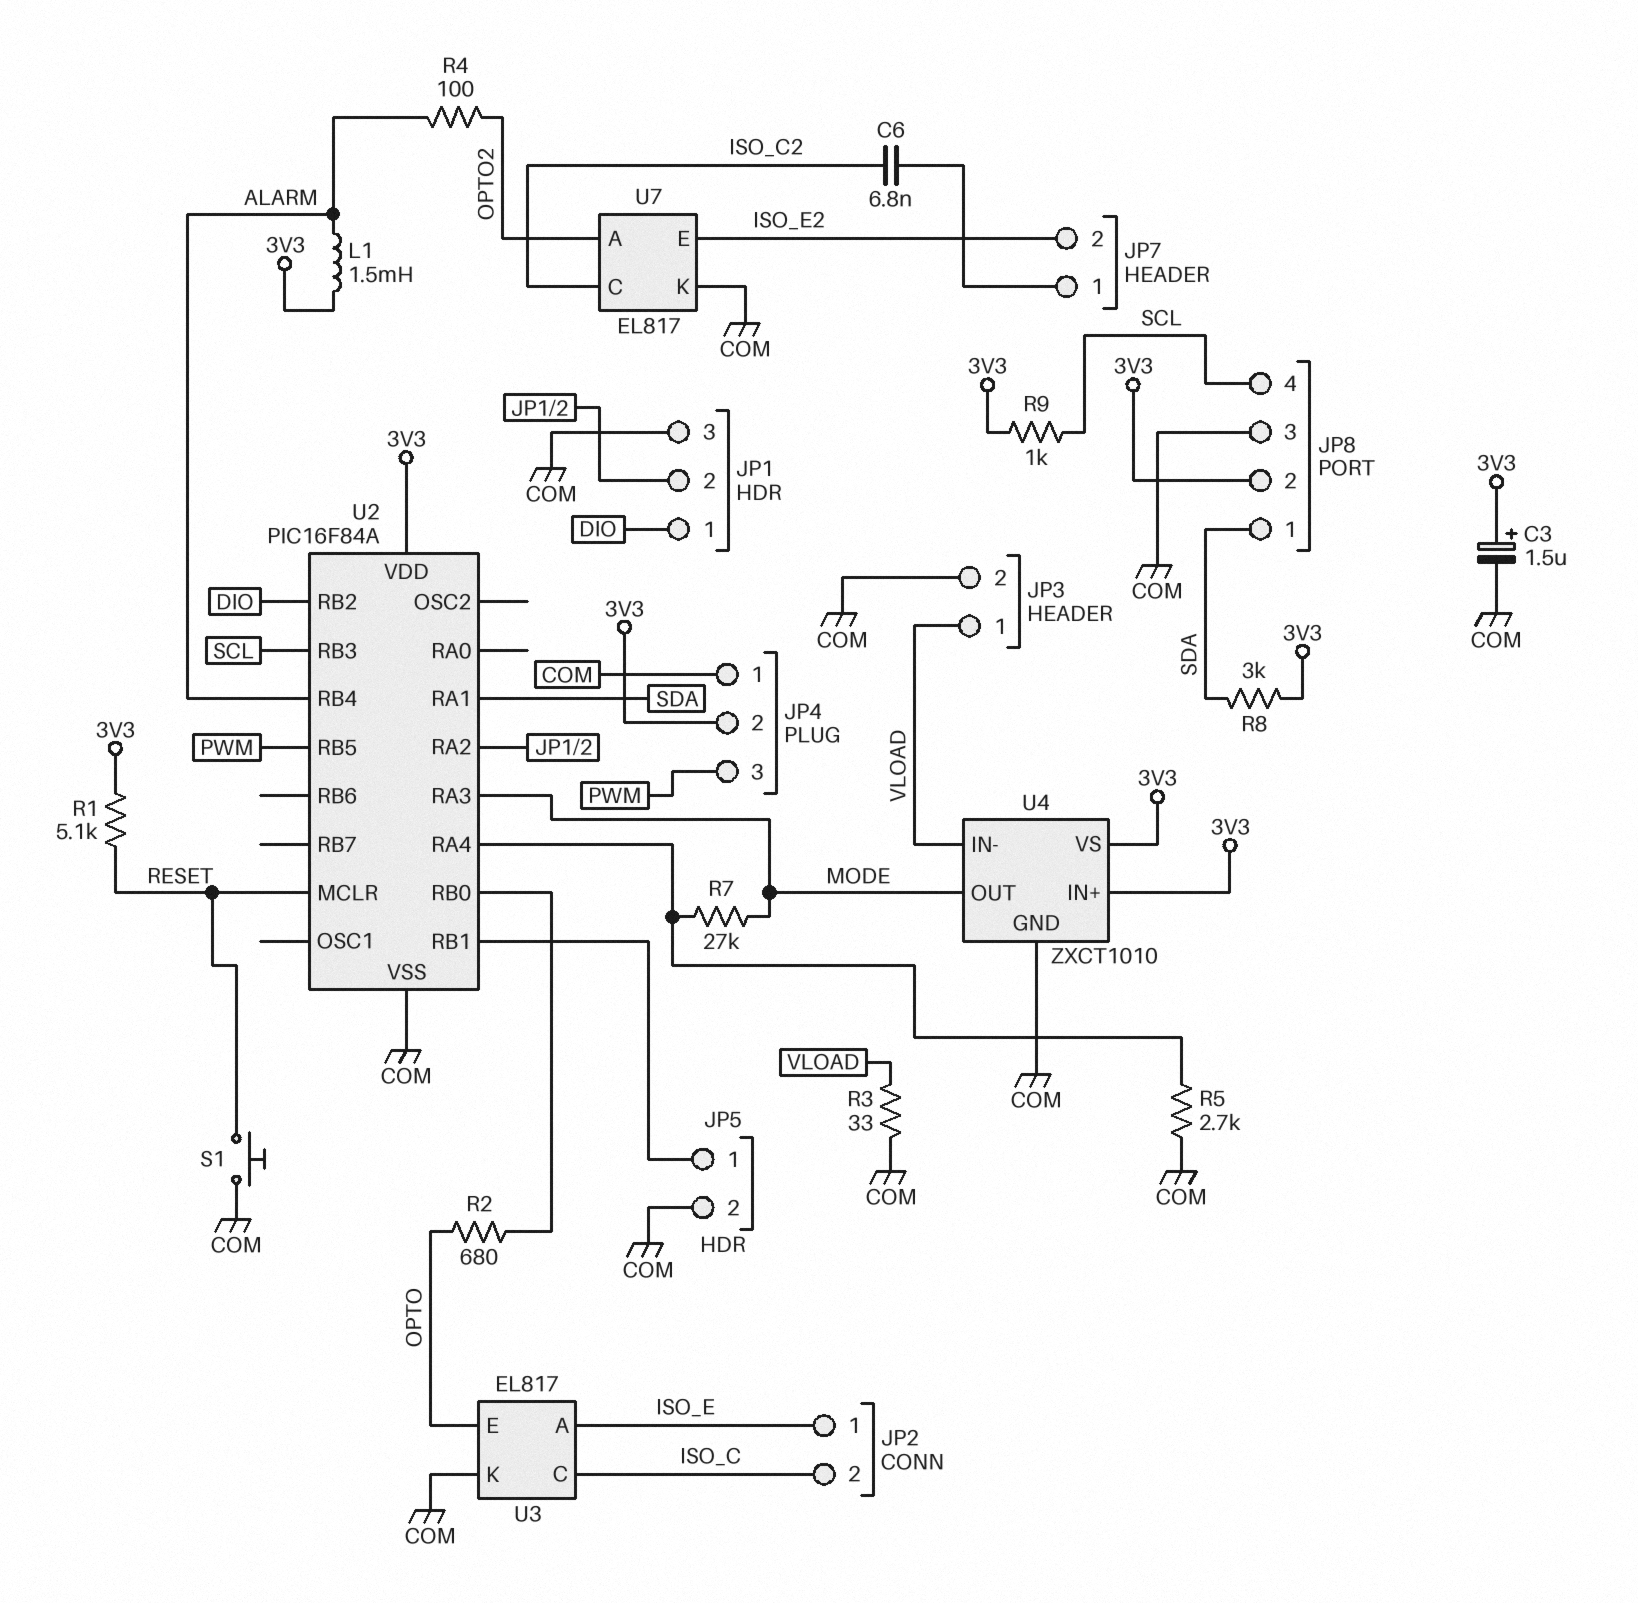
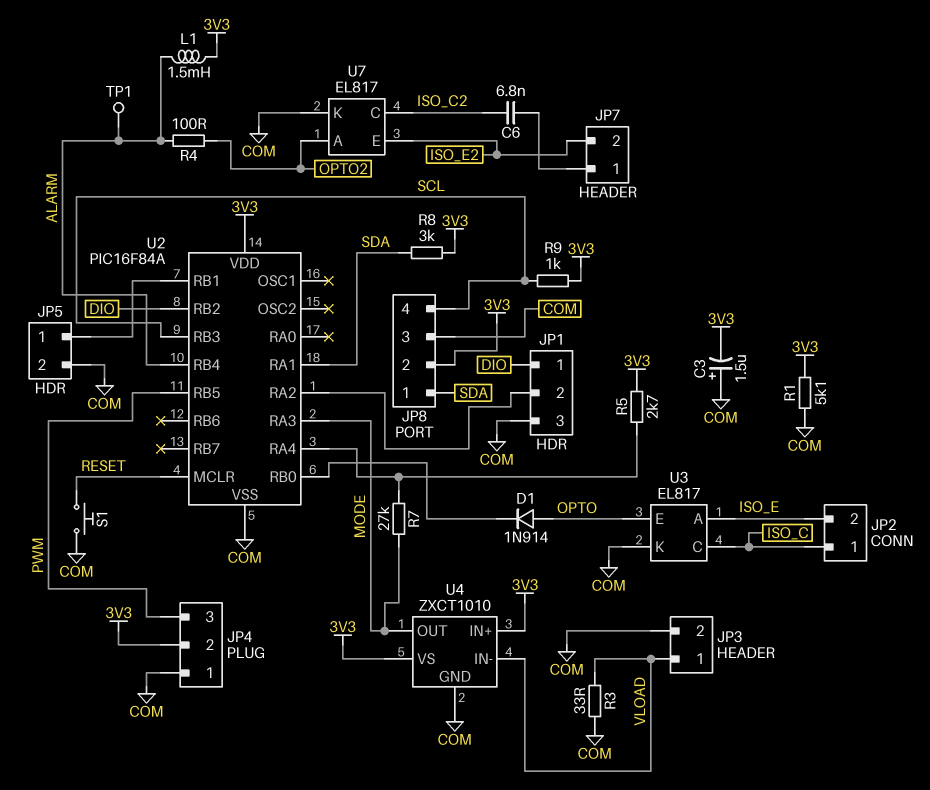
C3: 1.5uF (plus 3V3, minus COM) -> 1.5uF (plus COM, minus 3V3)
D1: none -> diode 1N914 (A OPTO, K U2/RB0)
JP2 pin 1: ISO_E -> ISO_C
JP2 pin 2: ISO_C -> ISO_E
R1: 5.1k (3V3, RESET) -> 5.1k (3V3, COM)
R2: 680 (OPTO, U2/RB0) -> none
R5: 2.7k (COM, U2/RA4) -> 2.7k (3V3, U2/RA4)
TP1: none -> test point (ALARM)

